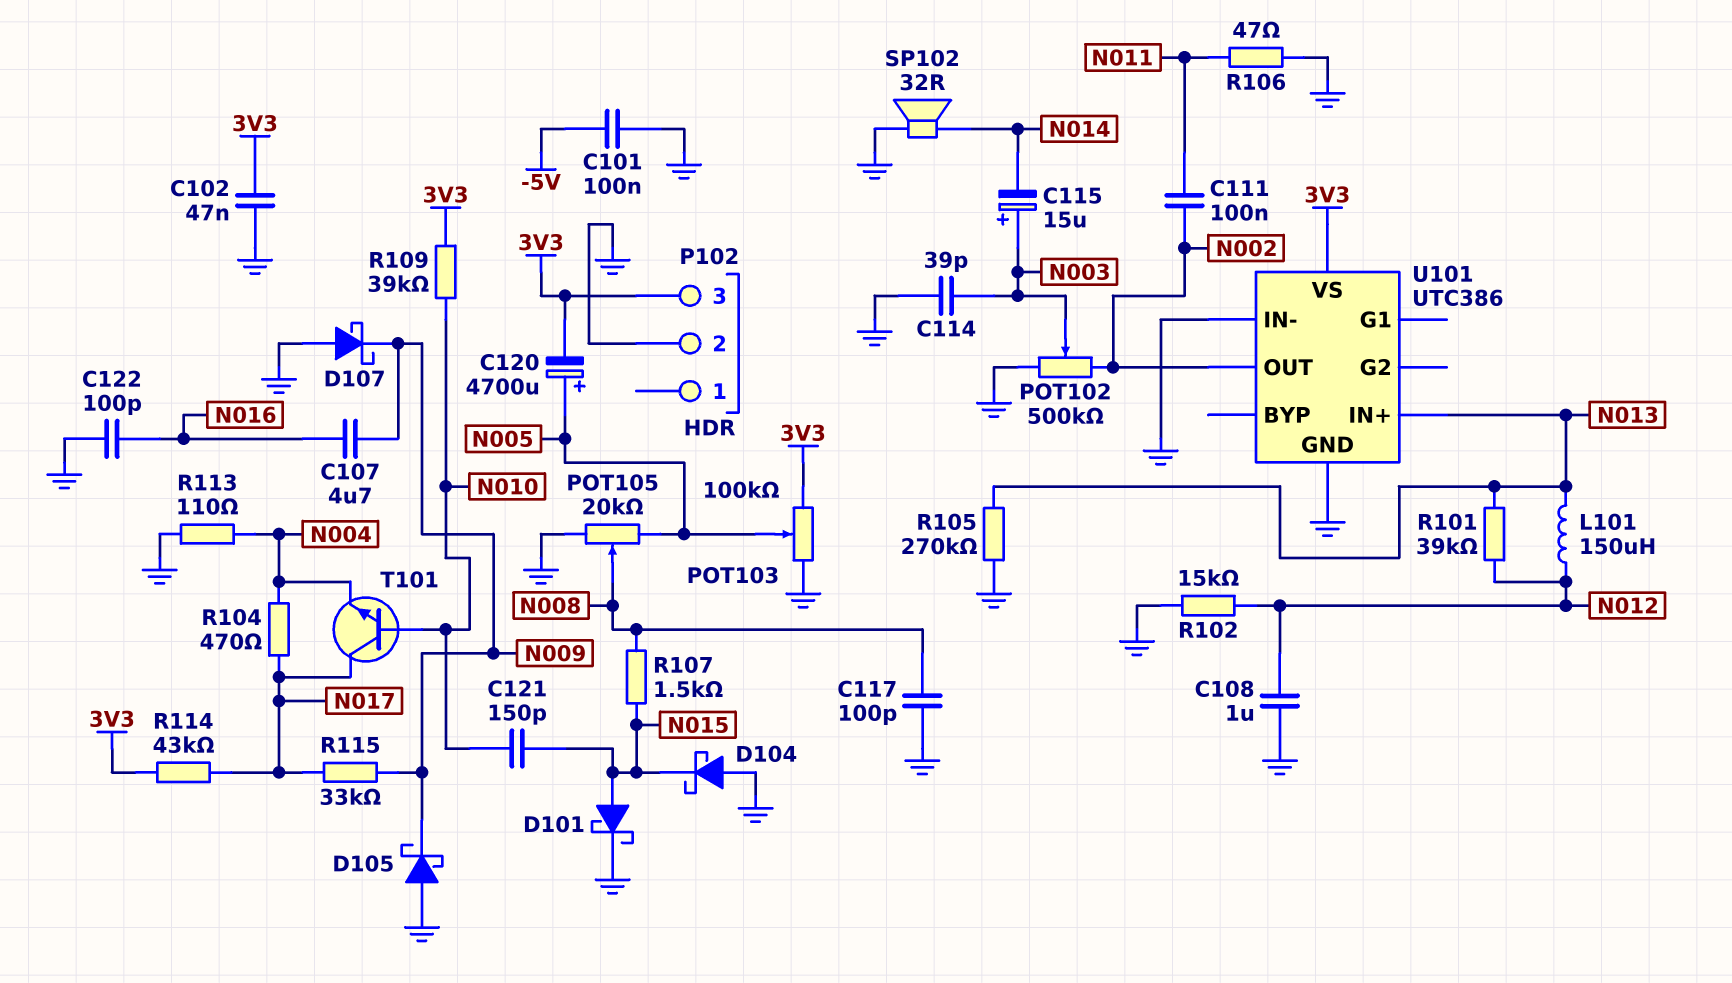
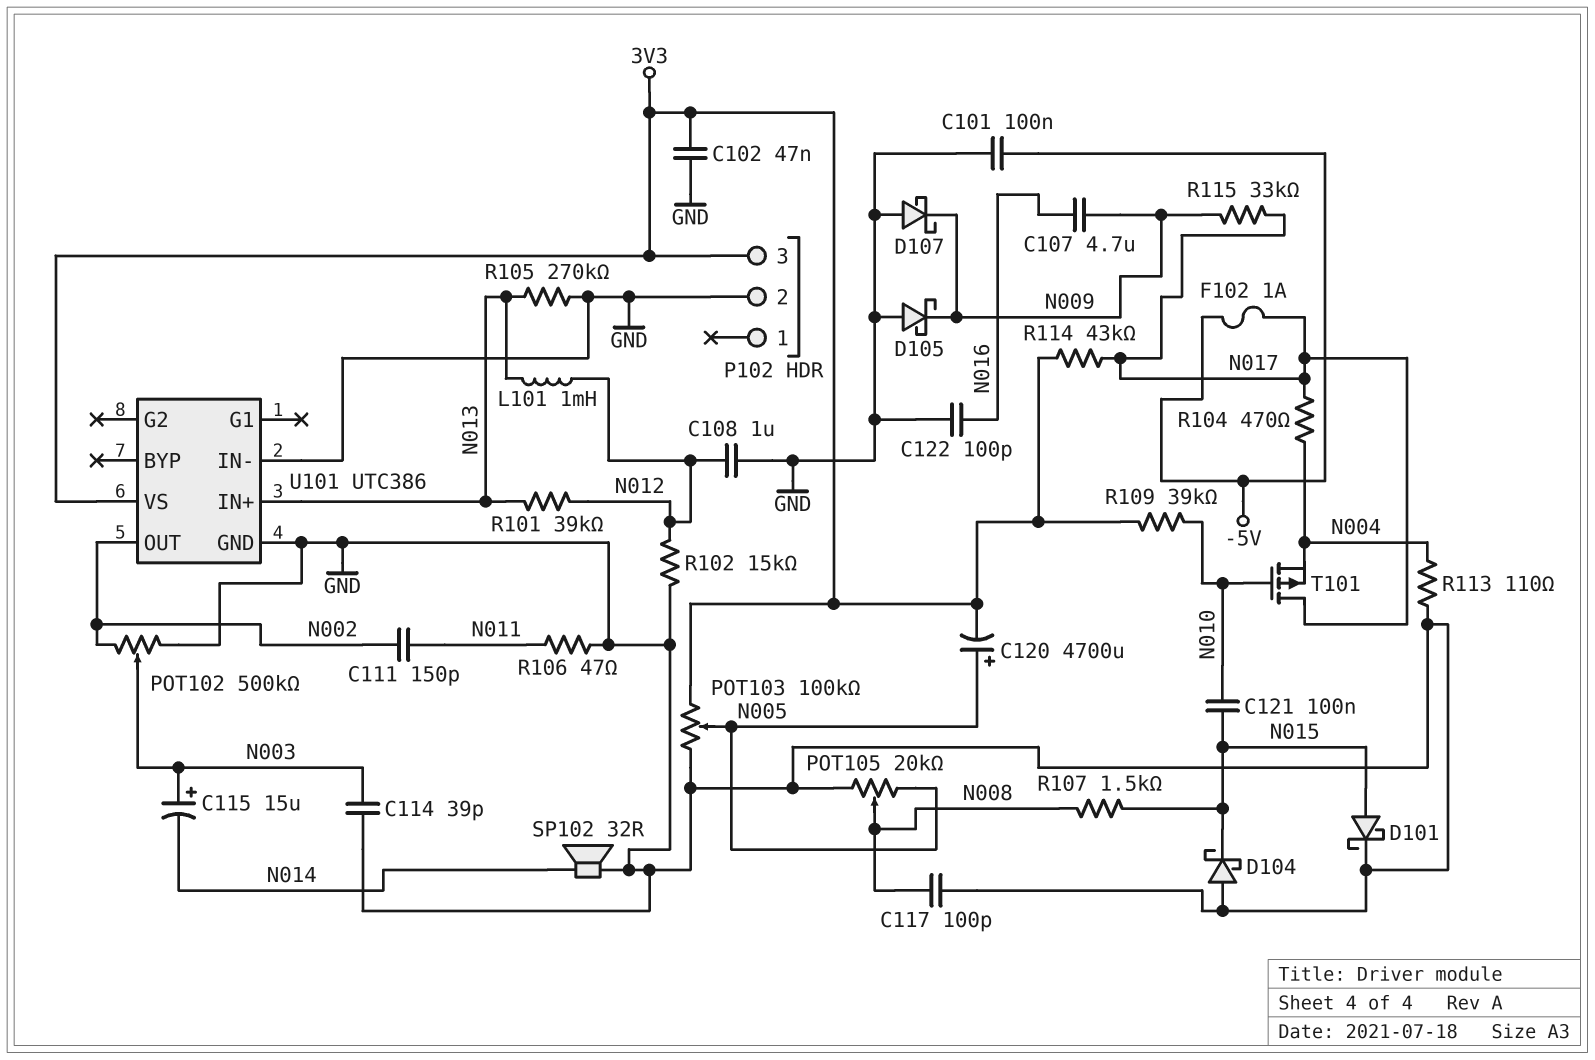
C111: 100nF (N002, N011) -> 150pF (N002, N011)
C121: 150pF (N010, N015) -> 100nF (N010, N015)
F102: none -> 1A (-5V, N017)
L101: 150uH (N012, N013) -> 1mH (N012, N013)
T101: NPN (B N010, C N017, E N004) -> PMOS (G N010, D N017, S N004)

